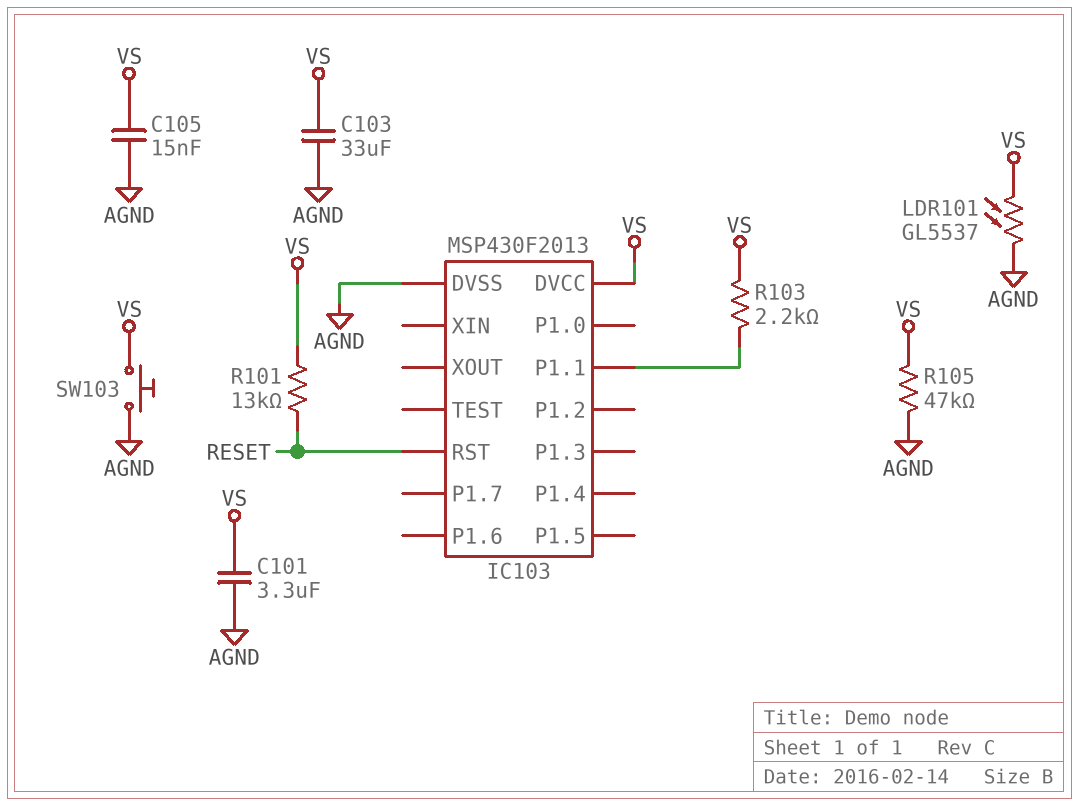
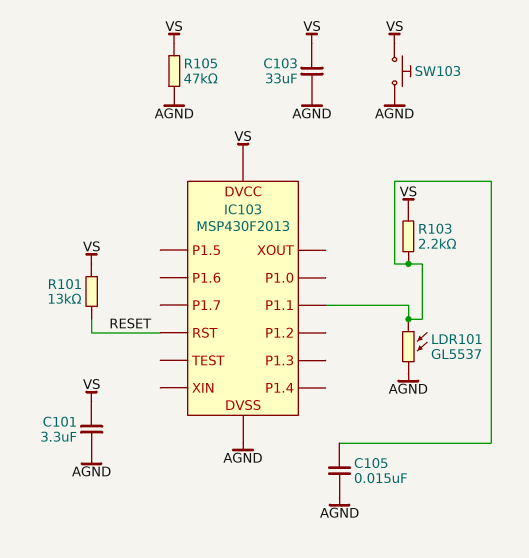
C105: 15nF (AGND, VS) -> 15nF (AGND, IC103/P1.1)
LDR101: GL5537 (AGND, VS) -> GL5537 (AGND, IC103/P1.1)

